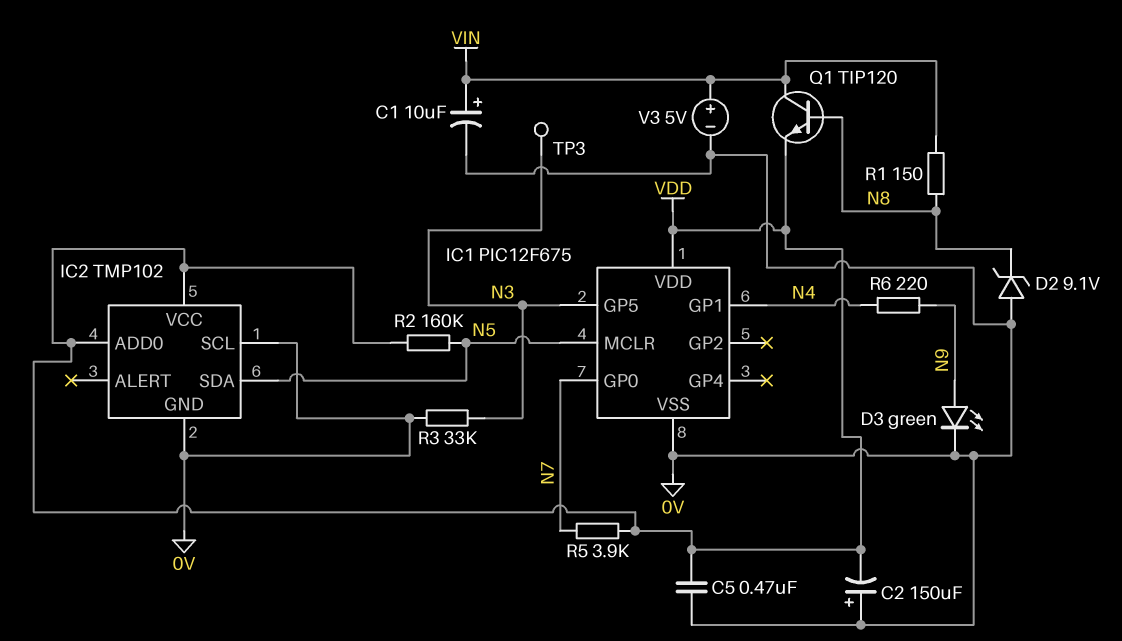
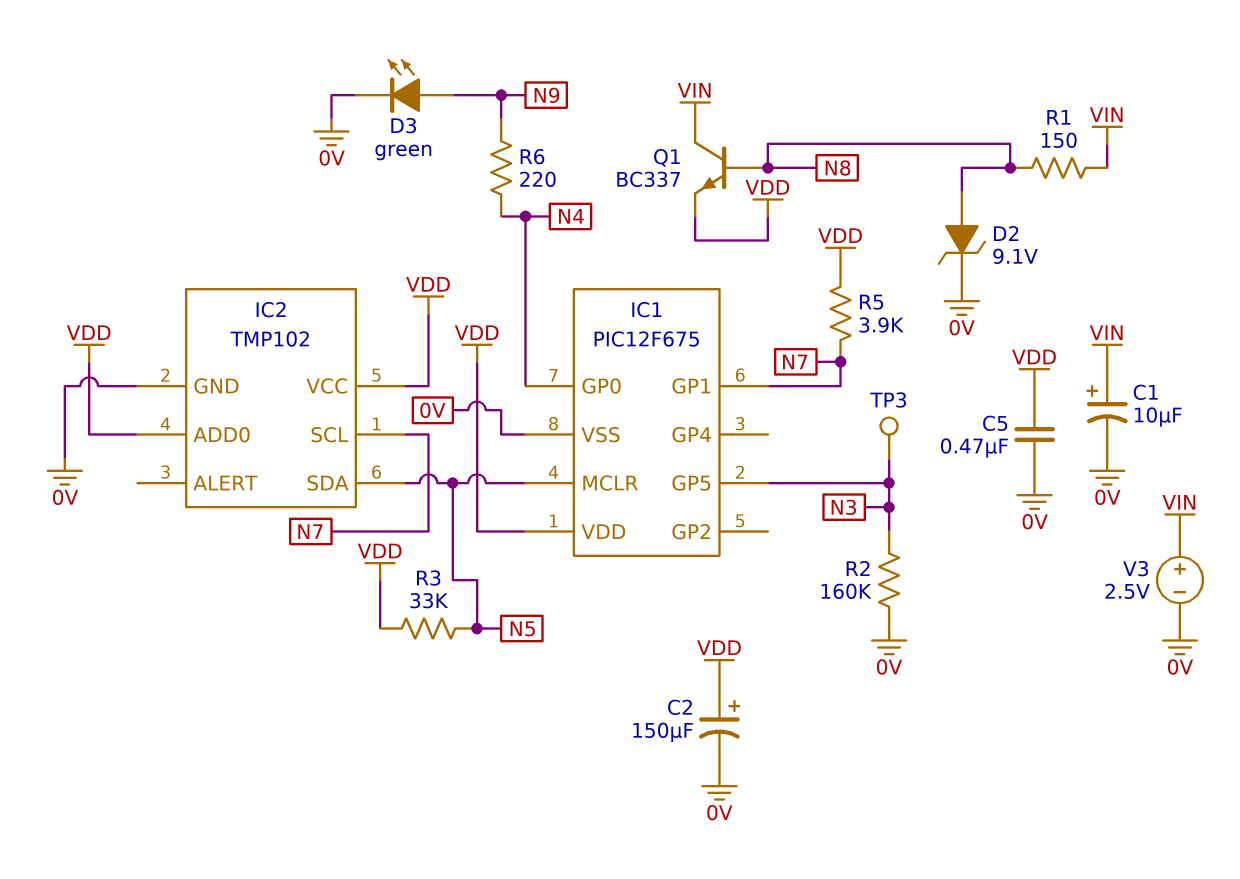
C2: 150uF (plus 0V, minus VDD) -> 150uF (plus VDD, minus 0V)
D2: zener 9.1V (A 0V, K N8) -> zener 9.1V (A N8, K 0V)
IC1 pin GP0: N7 -> N4
IC1 pin GP1: N4 -> N7
IC2 pin SCL: 0V -> N7
Q1: NPN TIP120 (B N8, C VIN, E VDD) -> NPN BC337 (B N8, C VIN, E VDD)
R2: 160k (N5, VDD) -> 160k (0V, N3)
R3: 33k (0V, N3) -> 33k (N5, VDD)
V3: 5V (plus VIN, minus 0V) -> 2.5V (plus VIN, minus 0V)

